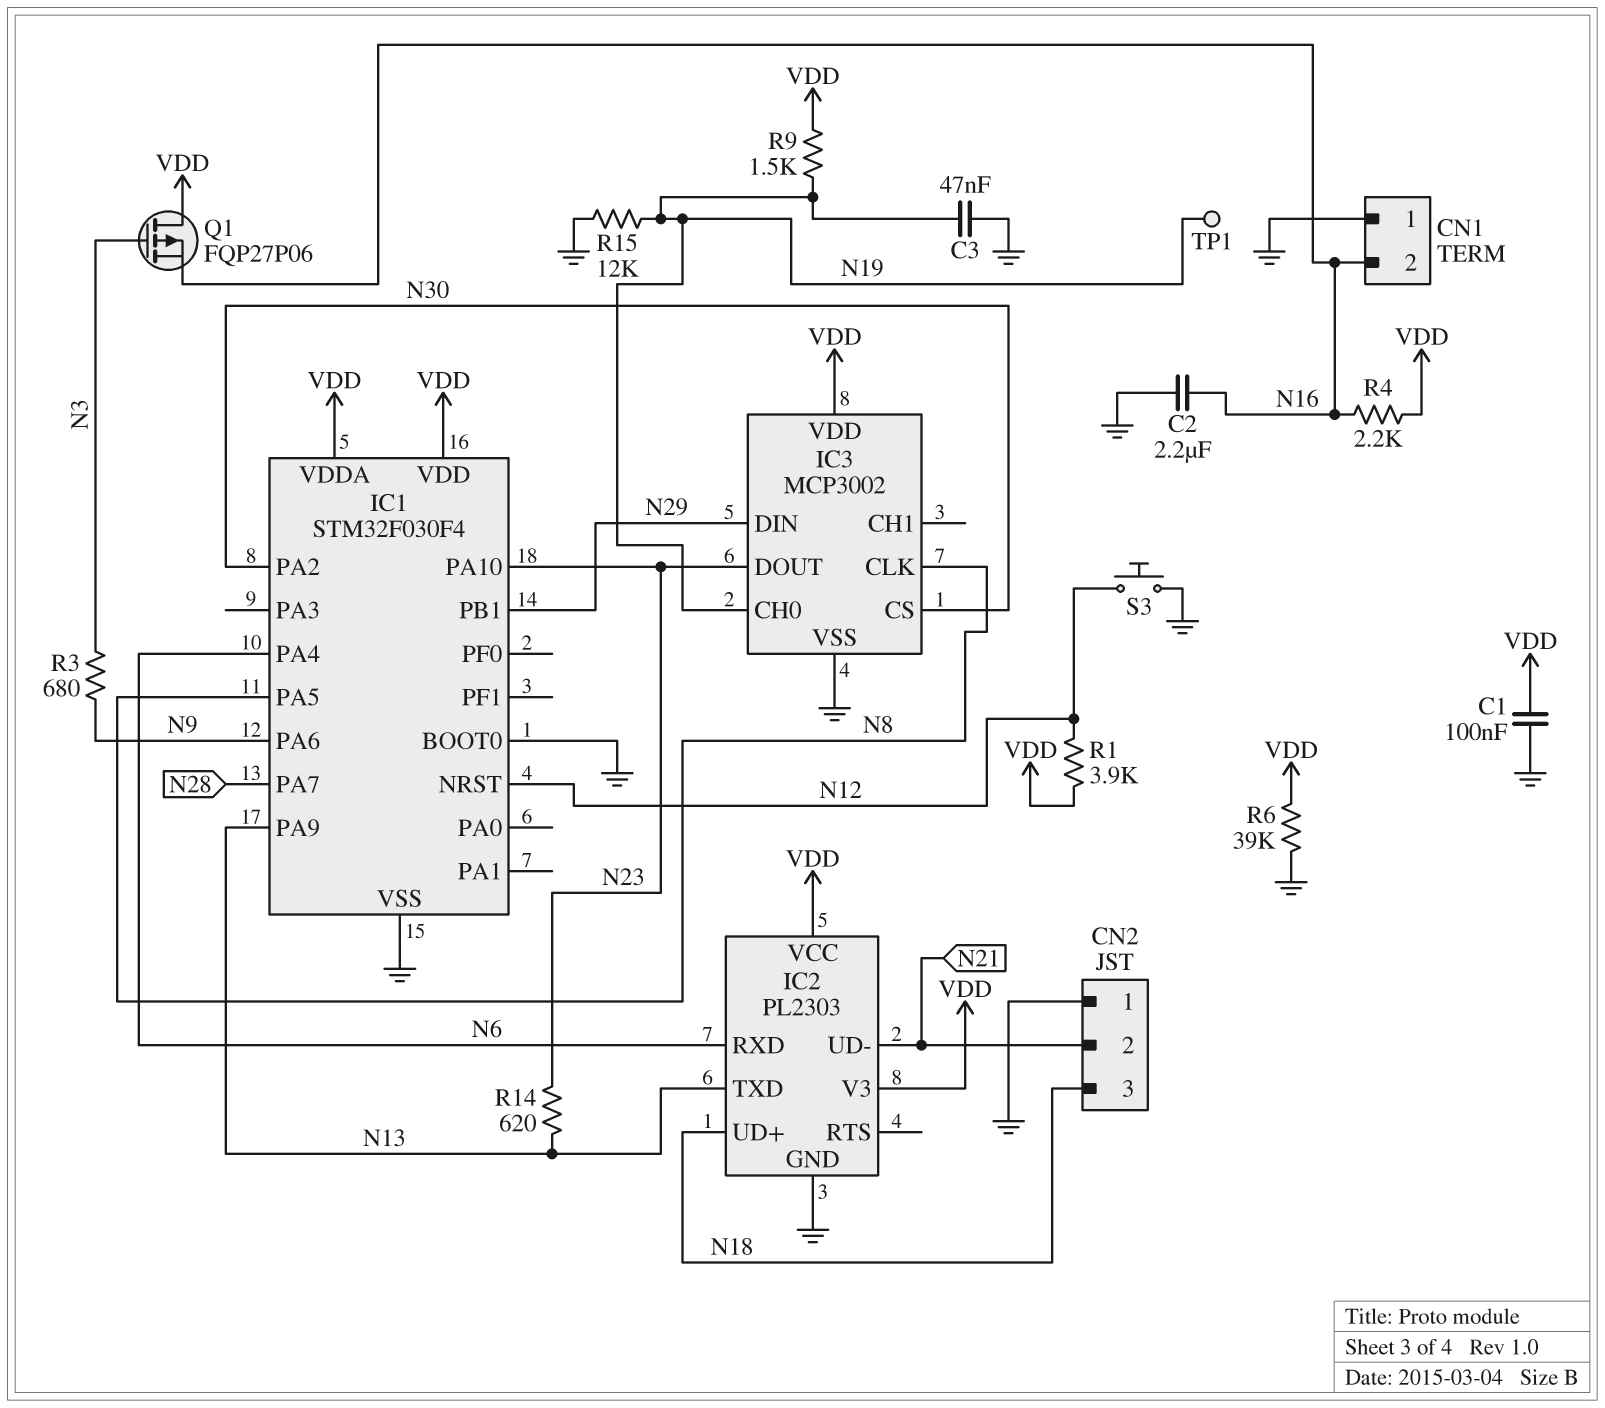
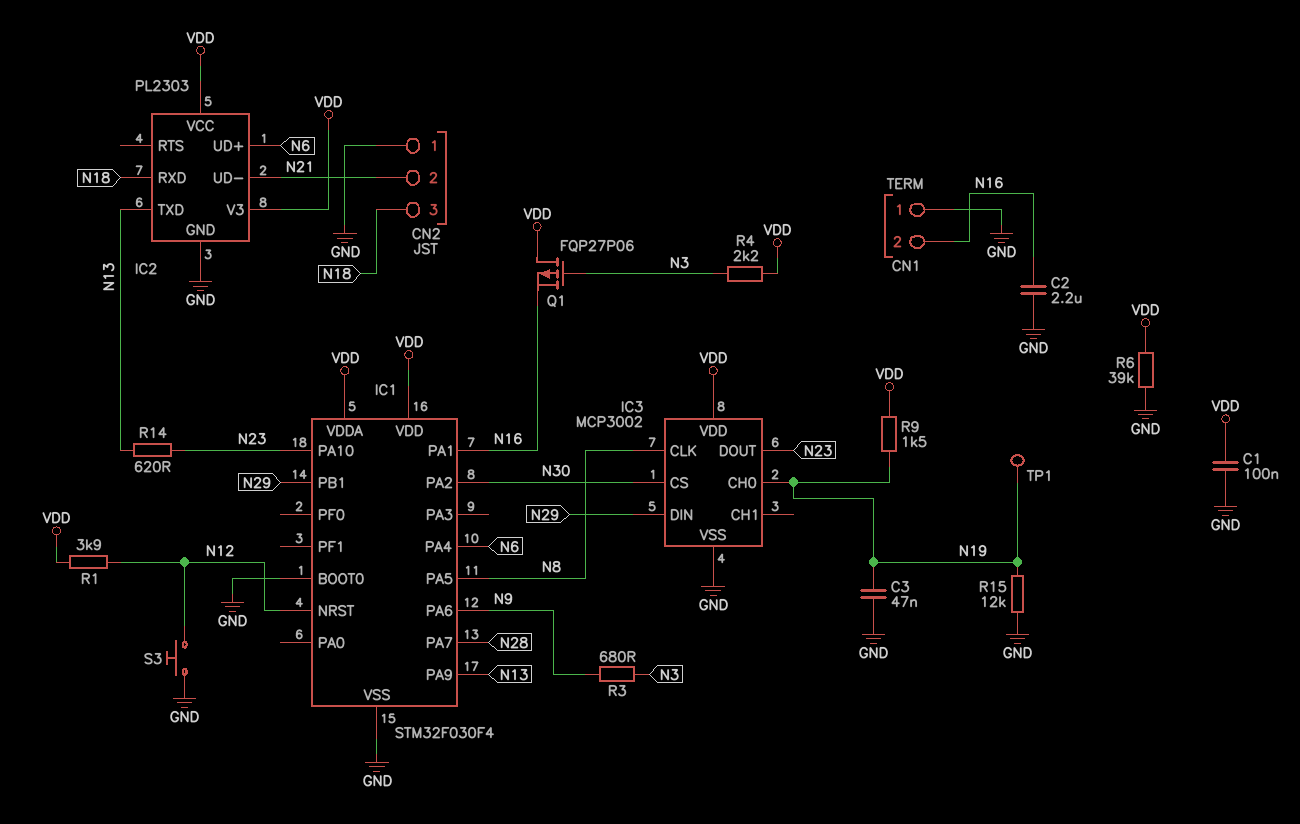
IC1 pin PA1: none -> N16
IC2 pin RXD: N6 -> N18
IC2 pin UD+: N18 -> N6
R4: 2.2k (N16, VDD) -> 2.2k (N3, VDD)

